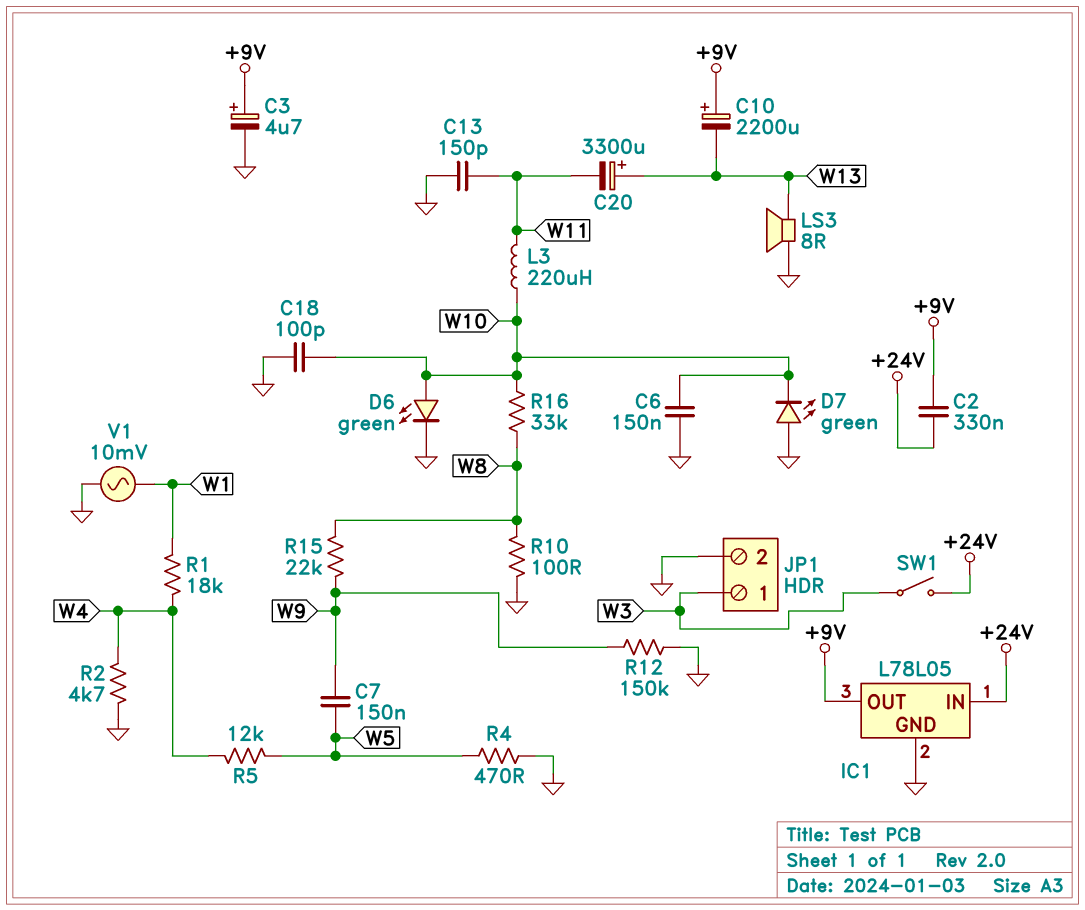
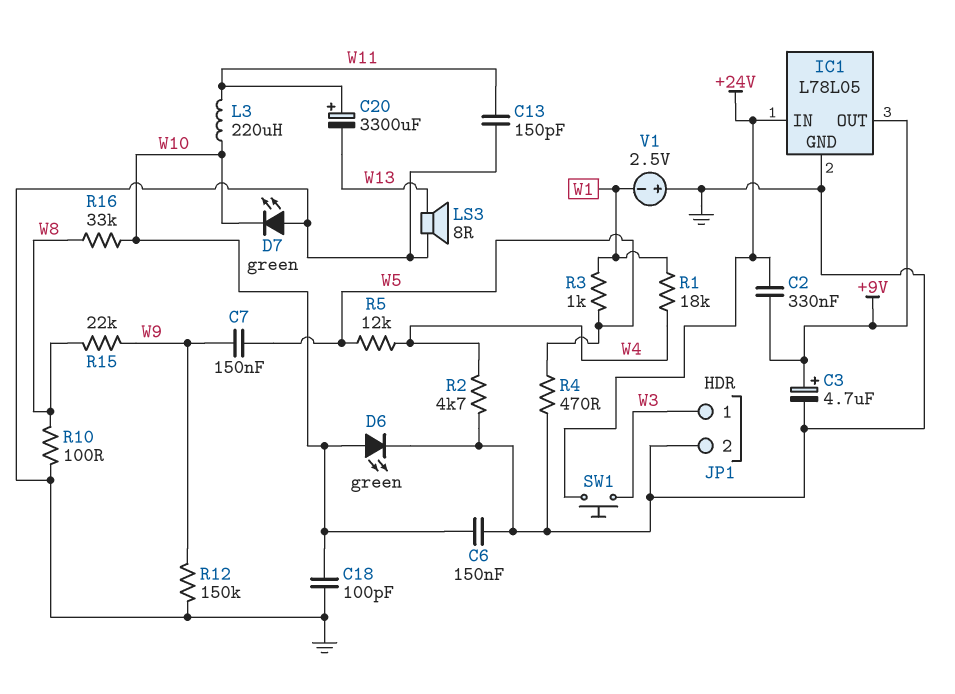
C10: 2200uF (plus +9V, minus W13) -> none
C20: 3300uF (plus W13, minus W11) -> 3300uF (plus W11, minus W13)
R3: none -> 1k (W1, W5)
SW1: switch (+24V, W3) -> button (+24V, W3)
V1: AC 10mV (GND, W1) -> 2.5V (plus GND, minus W1)

